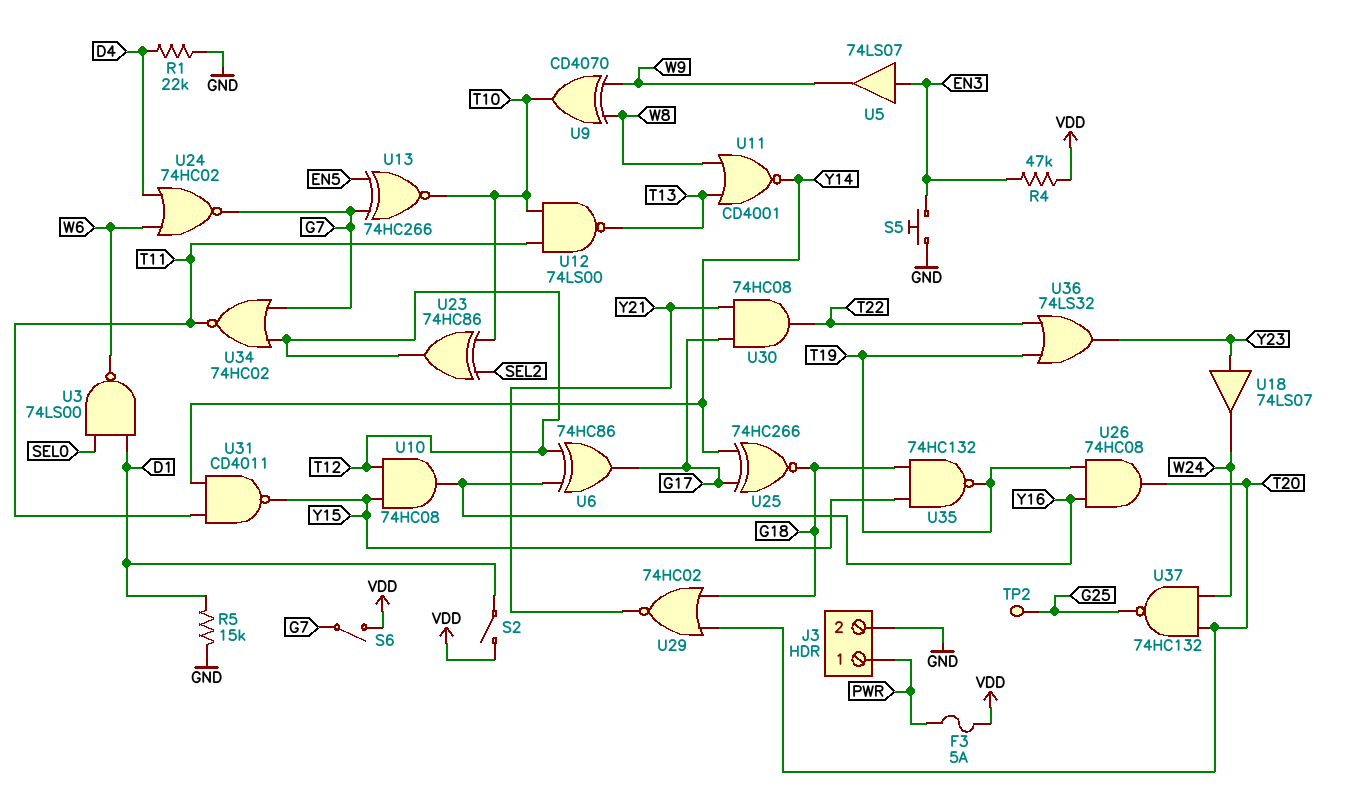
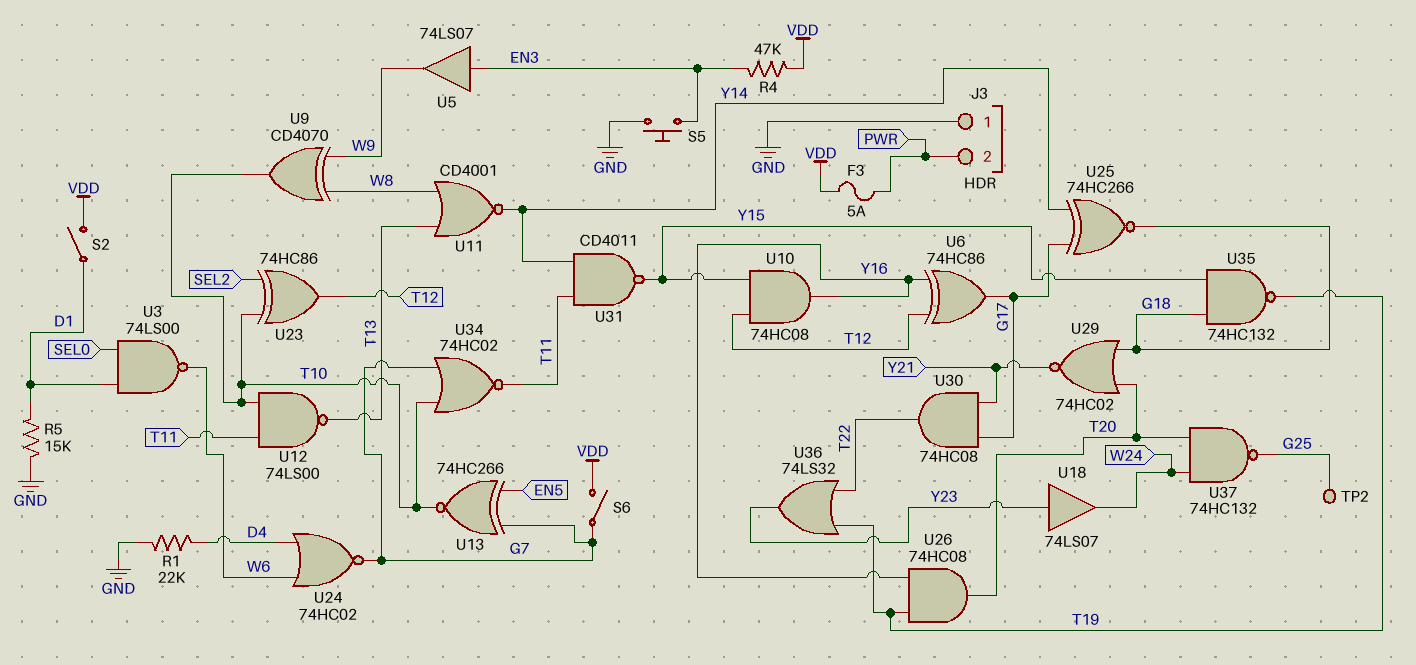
J3 pin 1: PWR -> GND
J3 pin 2: GND -> PWR
U34: NOR 74HC02 (in G7, in T12, out T11) -> NOR 74HC02 (in G7, in T10, out T11)

